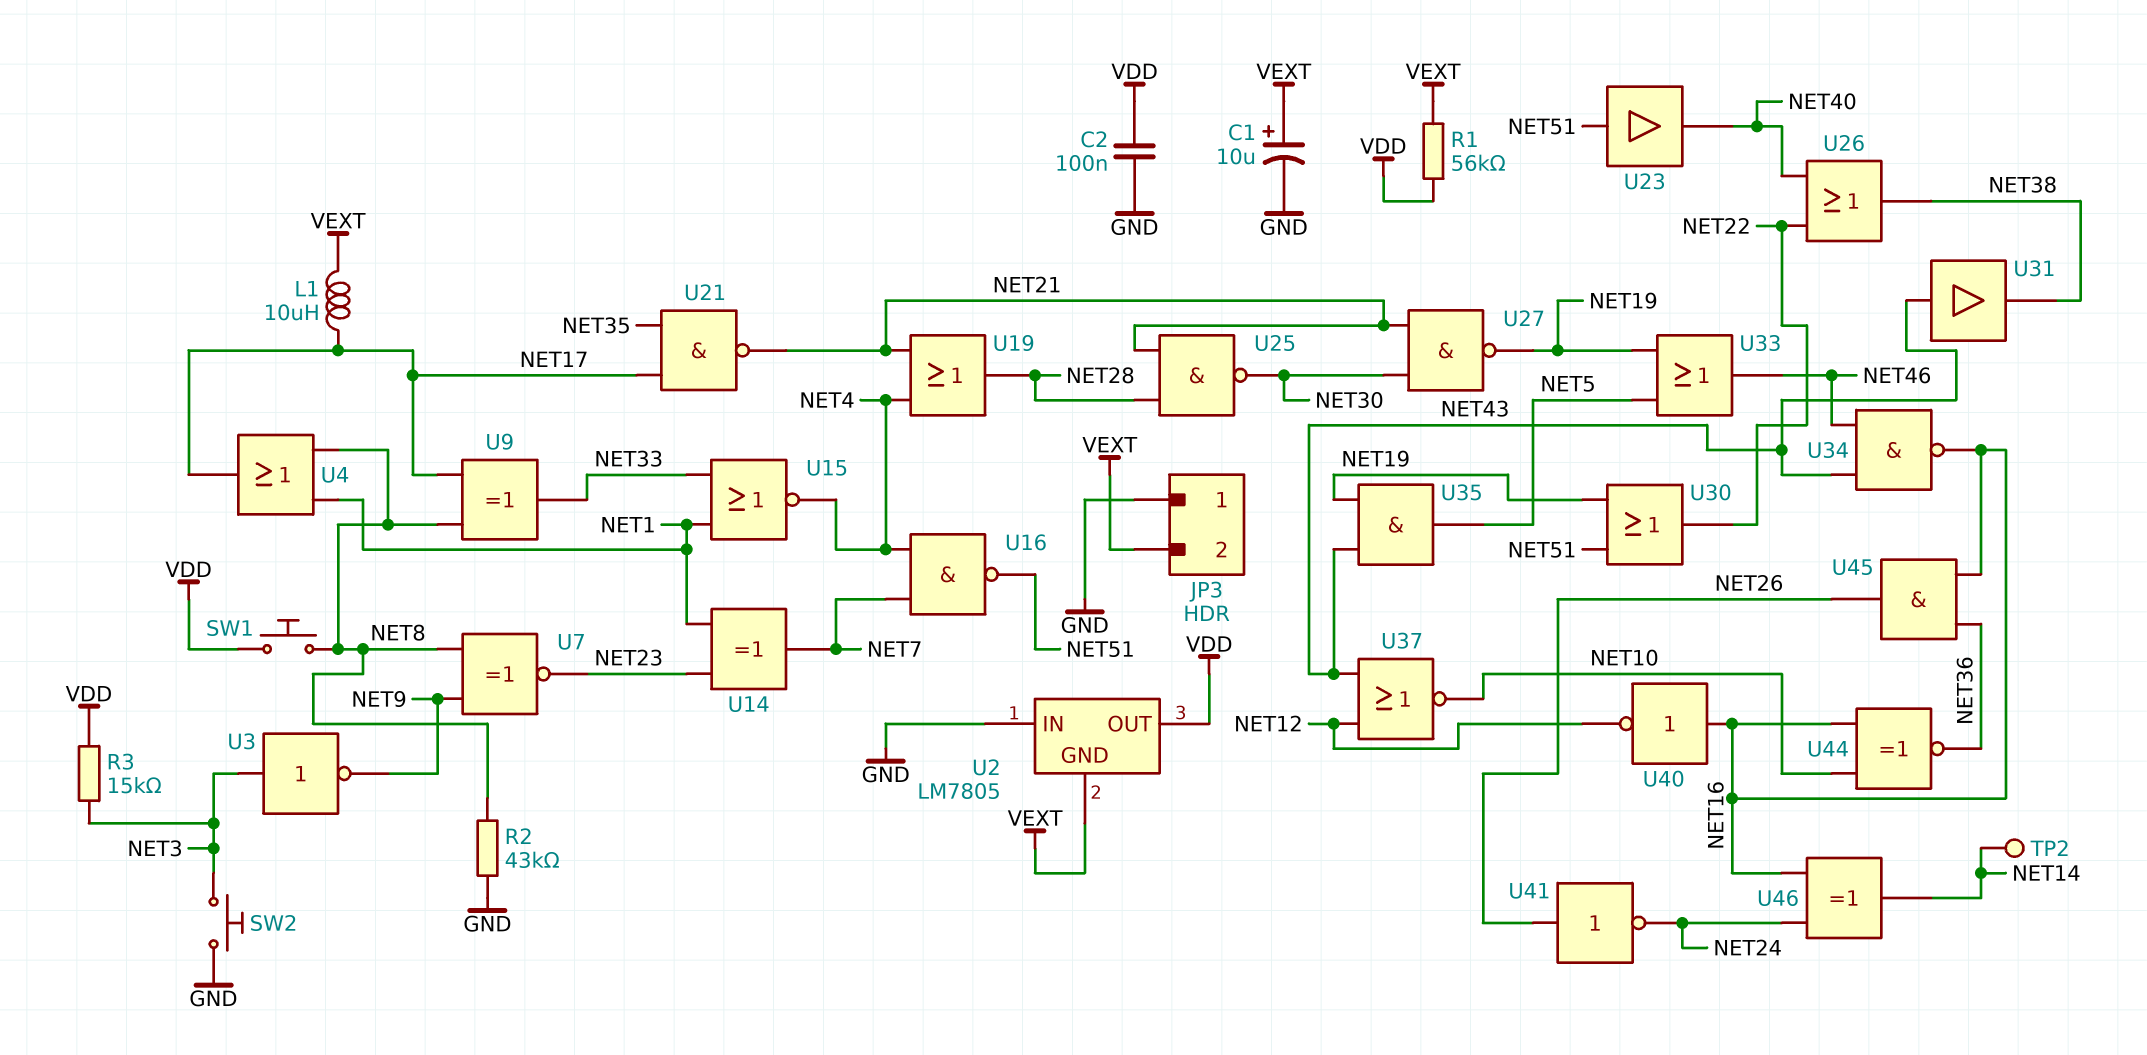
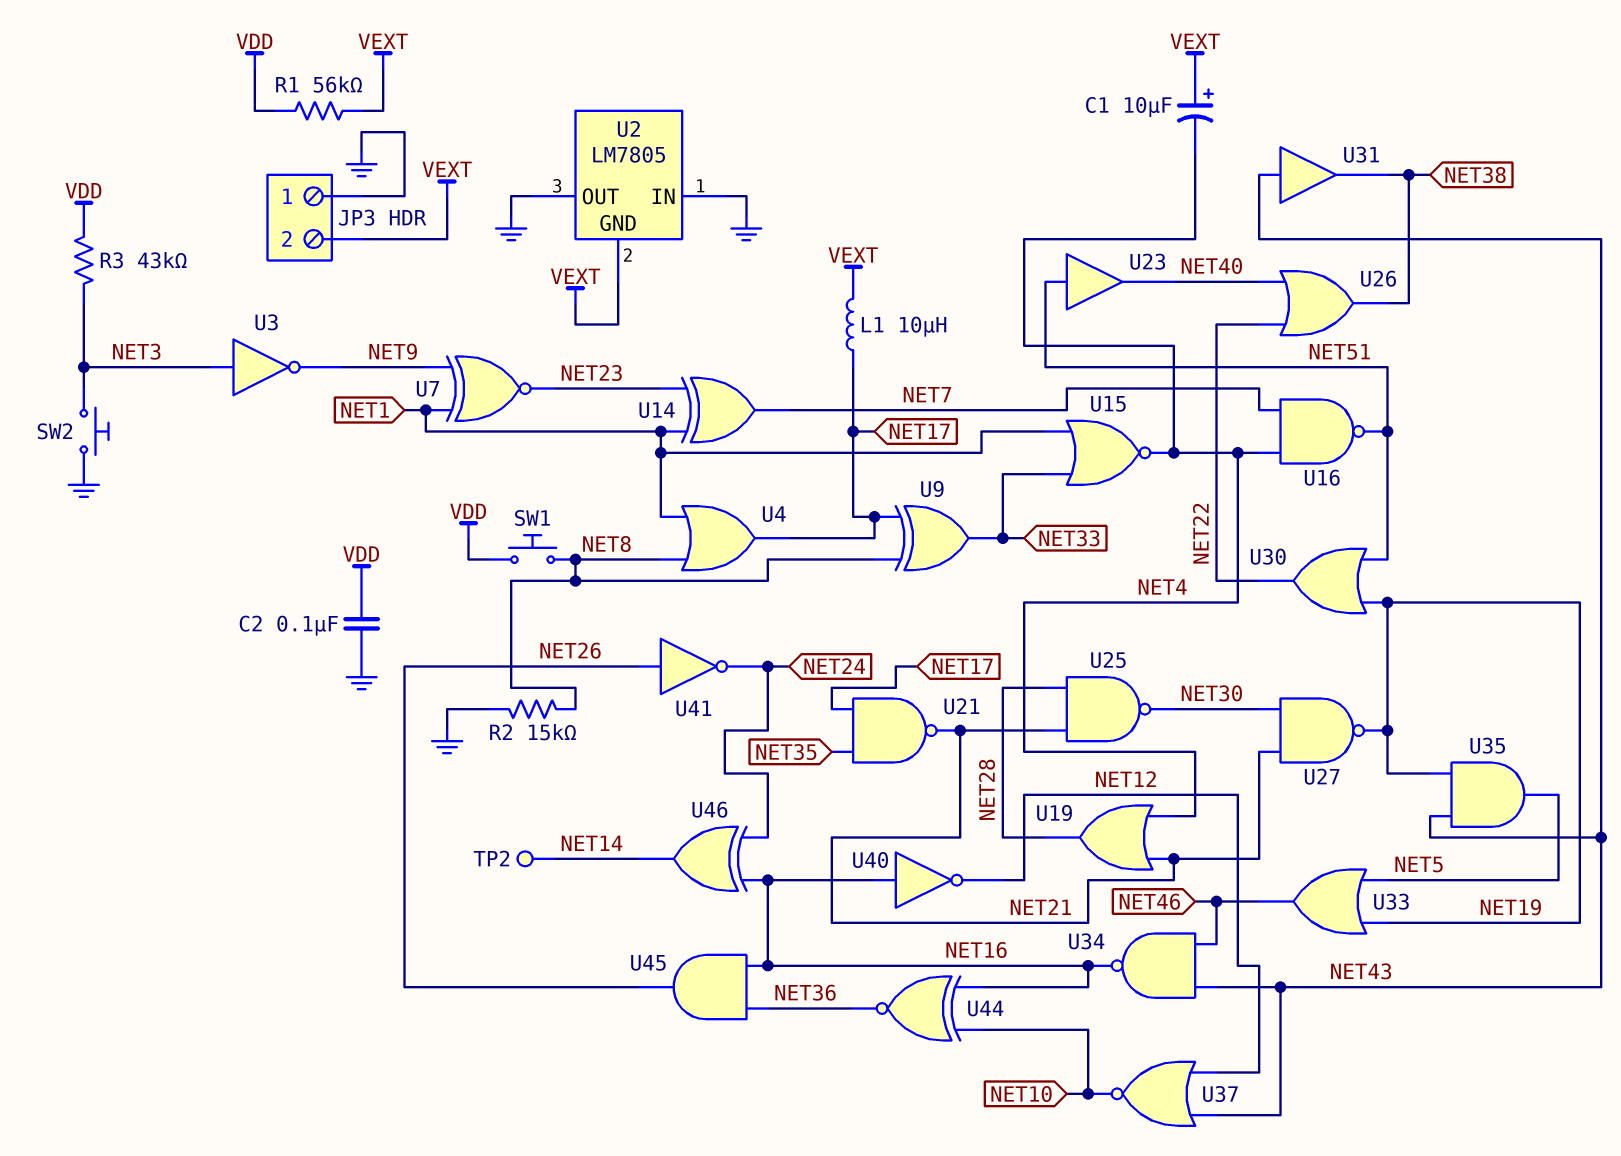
C1: 10uF (plus VEXT, minus GND) -> 10uF (plus VEXT, minus NET4)
R2: 43k (GND, NET8) -> 15k (GND, NET8)
R3: 15k (NET3, VDD) -> 43k (NET3, VDD)
U2 pin OUT: VDD -> GND
U7: XNOR (in NET8, in NET9, out NET23) -> XNOR (in NET1, in NET9, out NET23)

